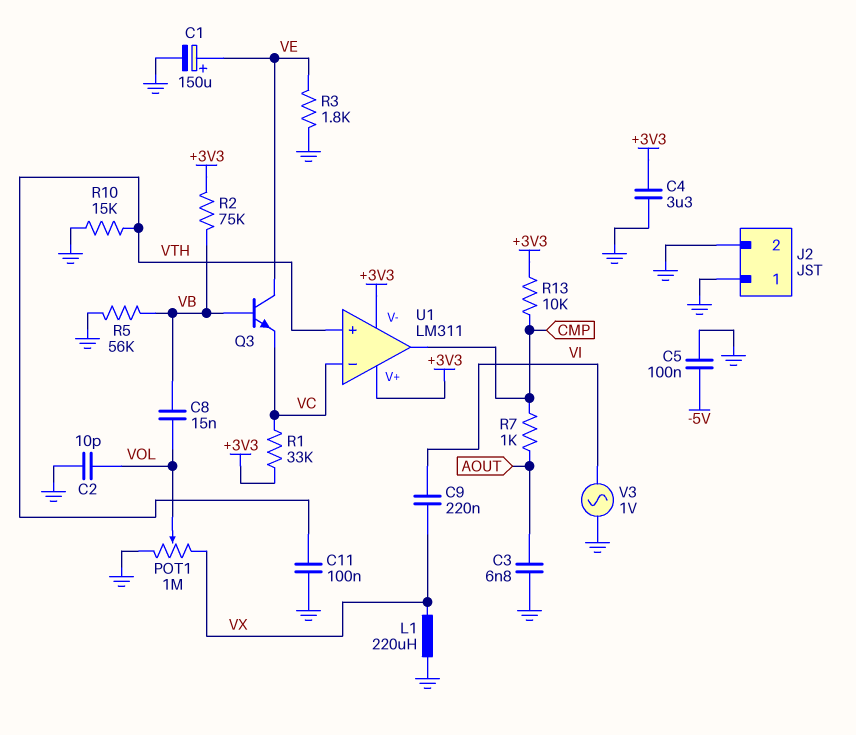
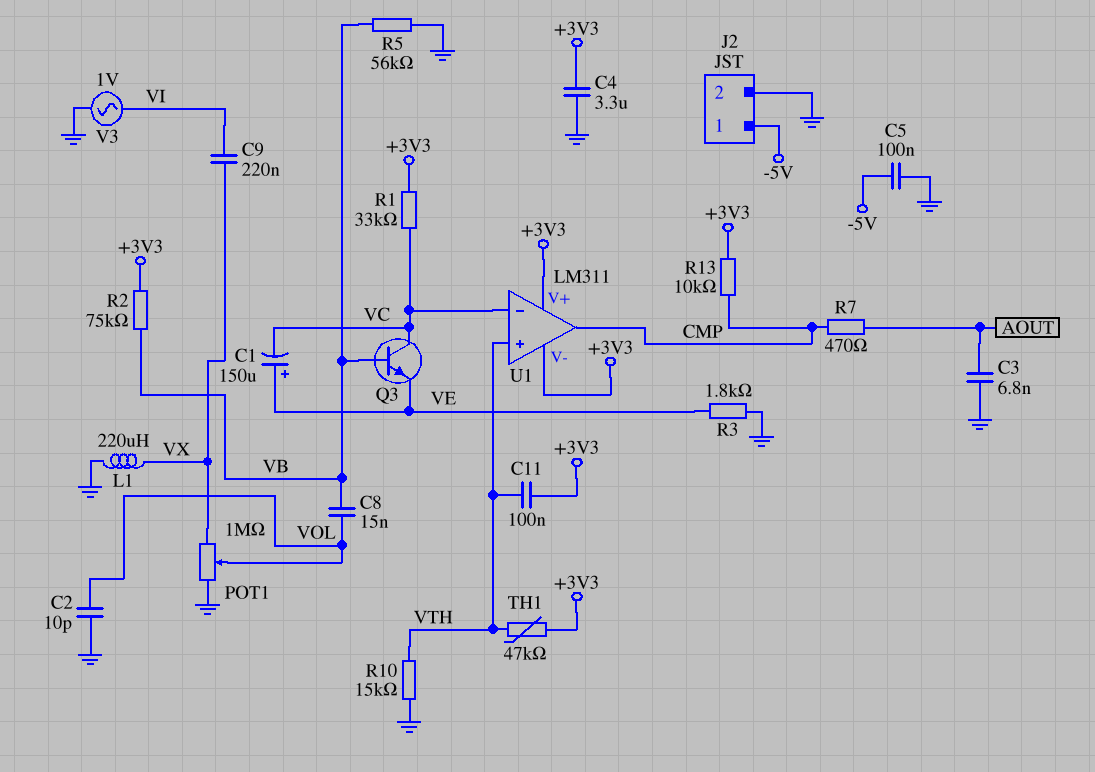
C1: 150uF (plus VE, minus GND) -> 150uF (plus VE, minus VC)
C11: 100nF (GND, VTH) -> 100nF (+3V3, VTH)
J2 pin 1: GND -> -5V
Q3: NPN (B VB, C VE, E VC) -> NPN (B VB, C VC, E VE)
R7: 1k (AOUT, CMP) -> 470 (AOUT, CMP)
TH1: none -> 47k (+3V3, VTH)

